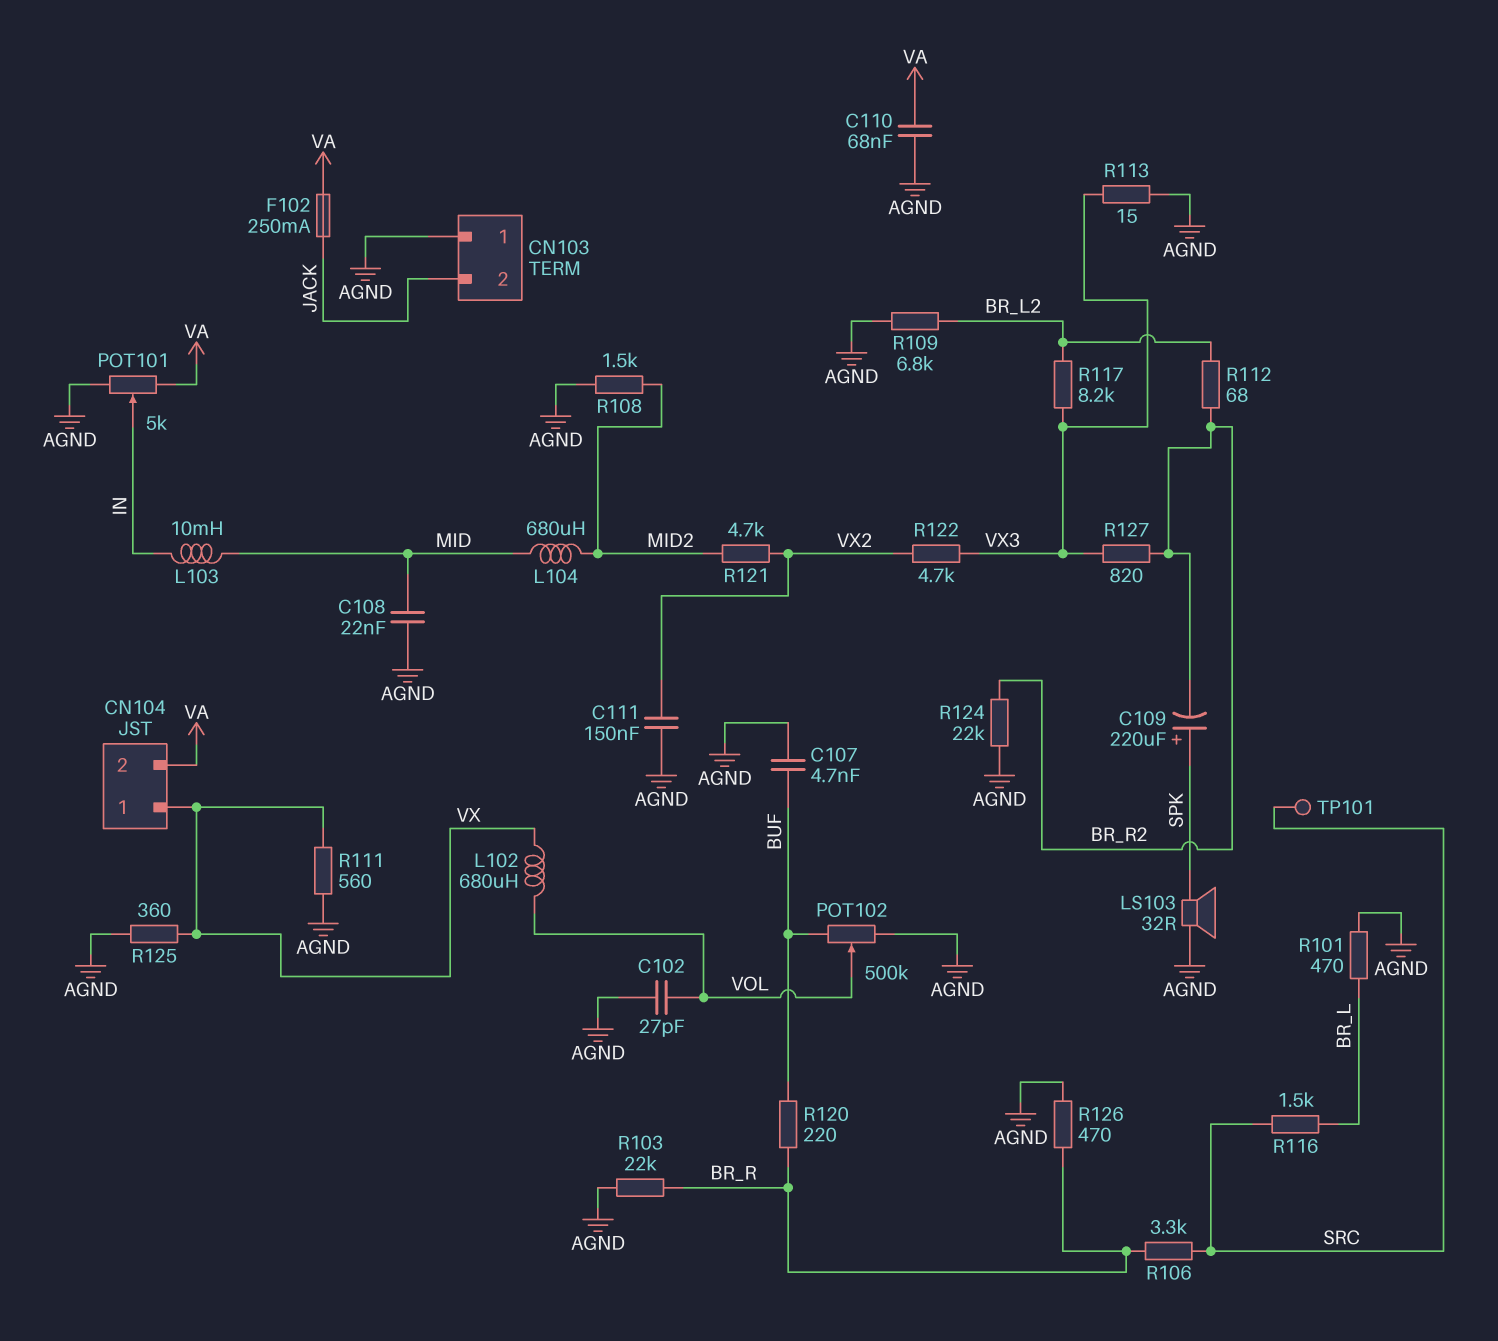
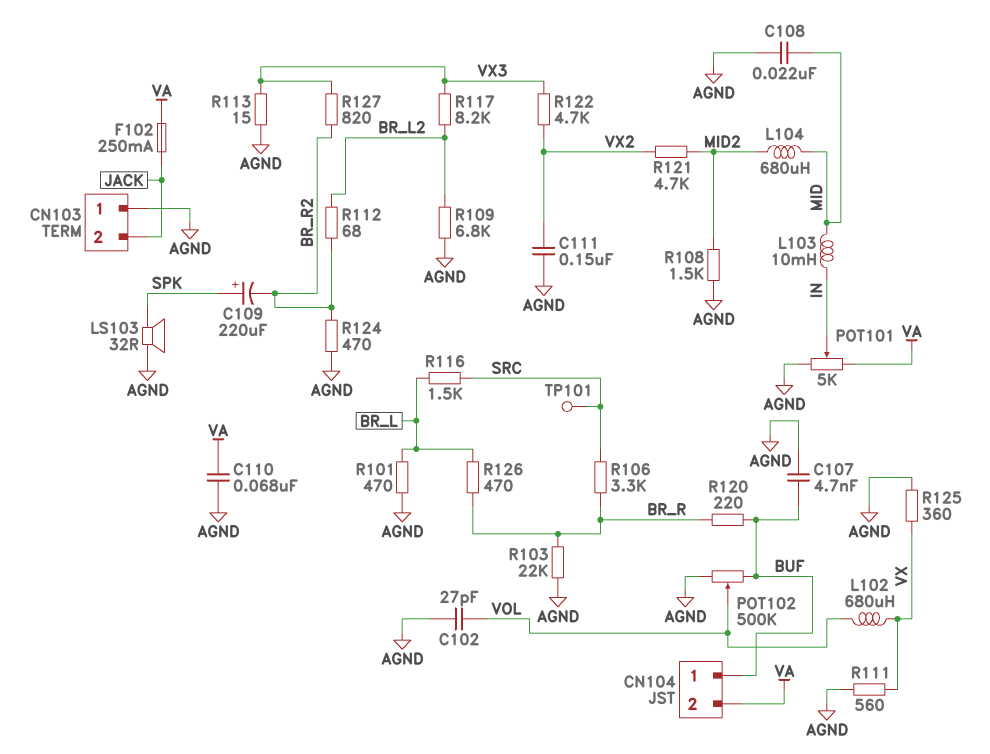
CN104 pin 1: VX -> BUF
R124: 22k (AGND, BR_R2) -> 470 (AGND, BR_R2)
R126: 470 (AGND, BR_R) -> 470 (BR_L, BR_R)

